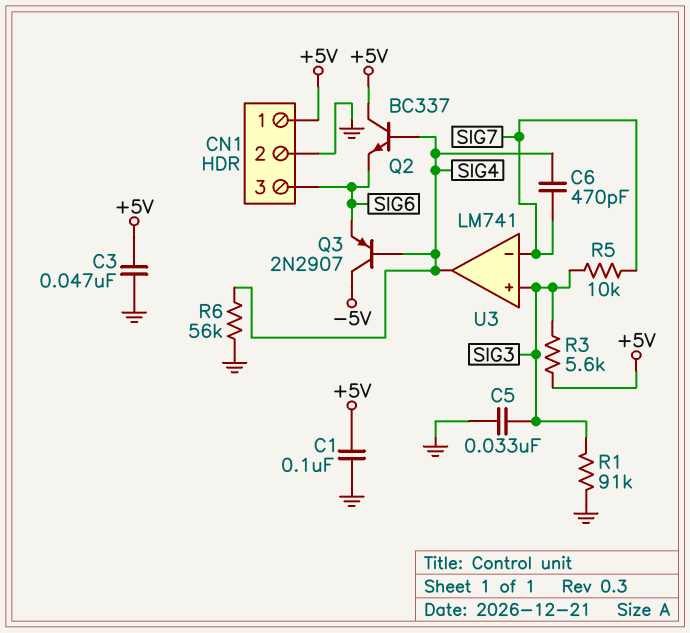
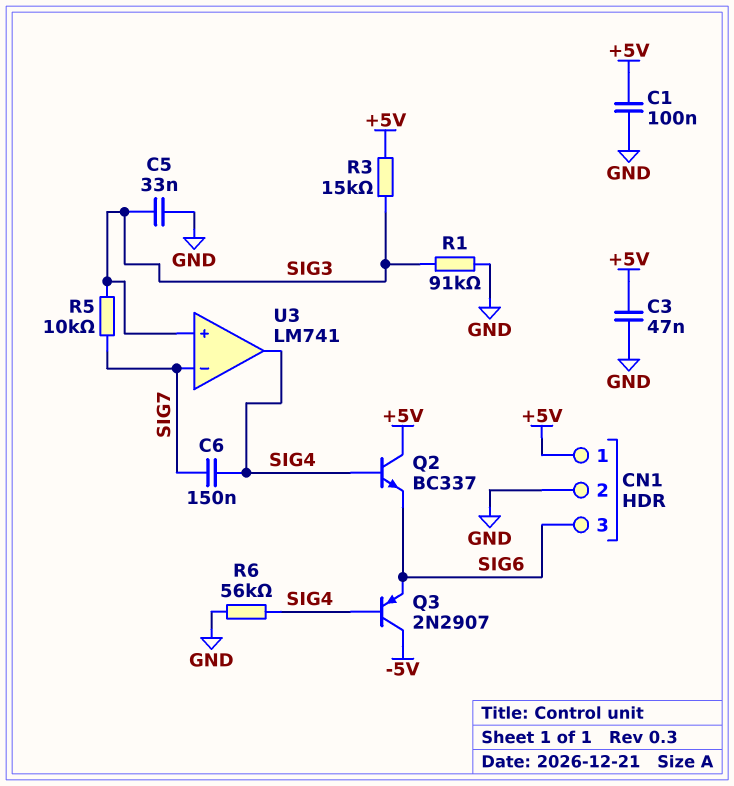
C6: 470pF (SIG4, SIG7) -> 150nF (SIG4, SIG7)
R3: 5.6k (+5V, SIG3) -> 15k (+5V, SIG3)

